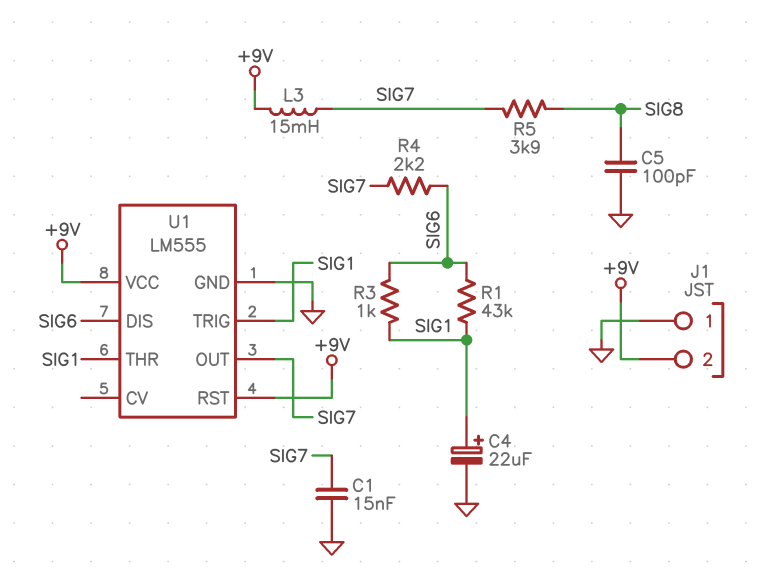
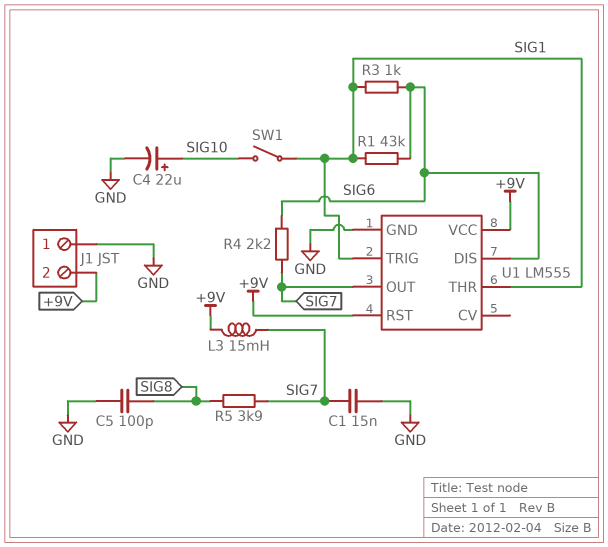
C4: 22uF (plus SIG1, minus GND) -> 22uF (plus SIG10, minus GND)
SW1: none -> switch (SIG1, SIG10)

